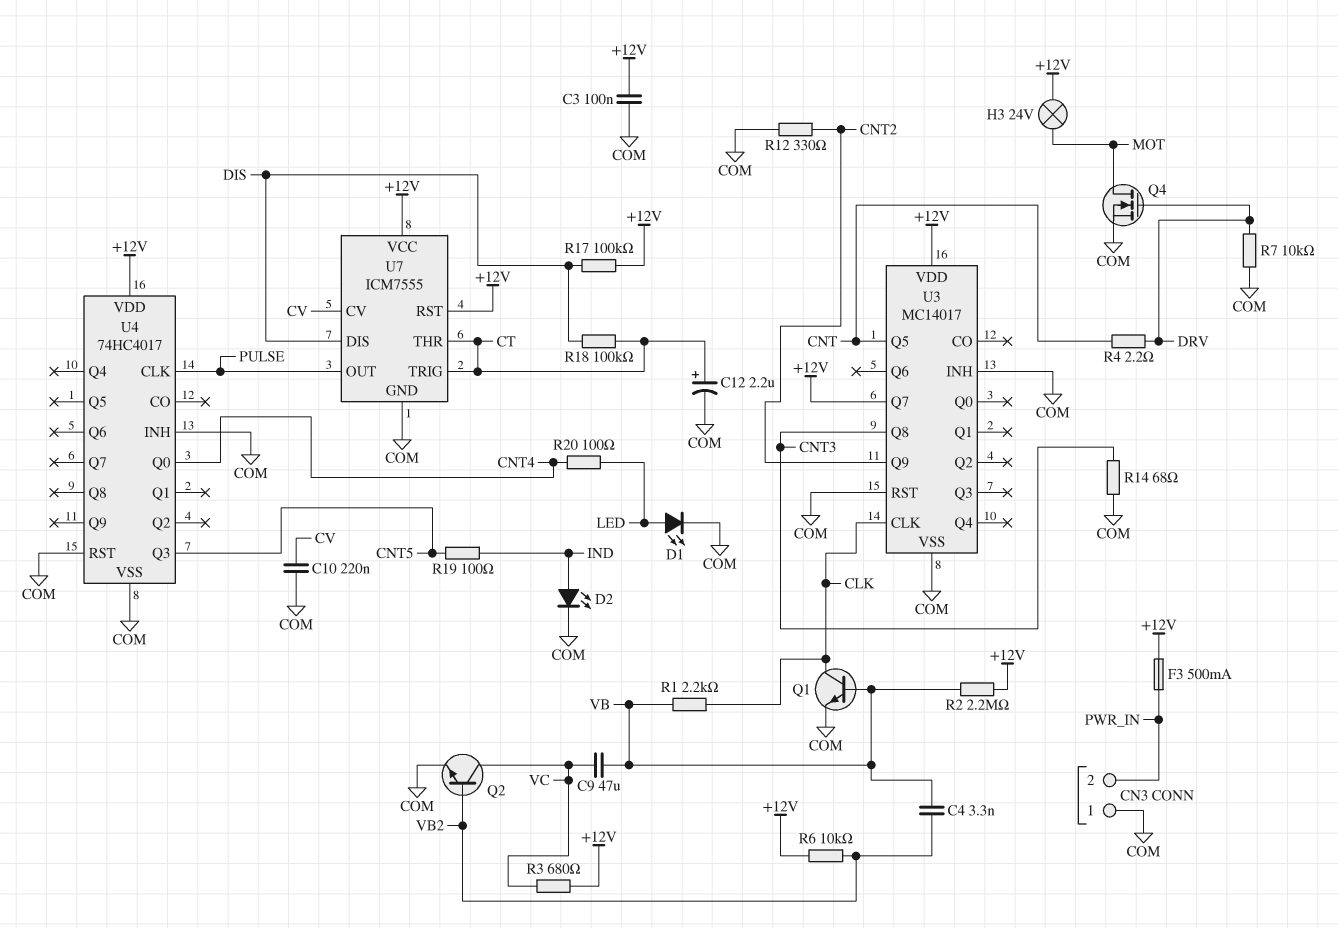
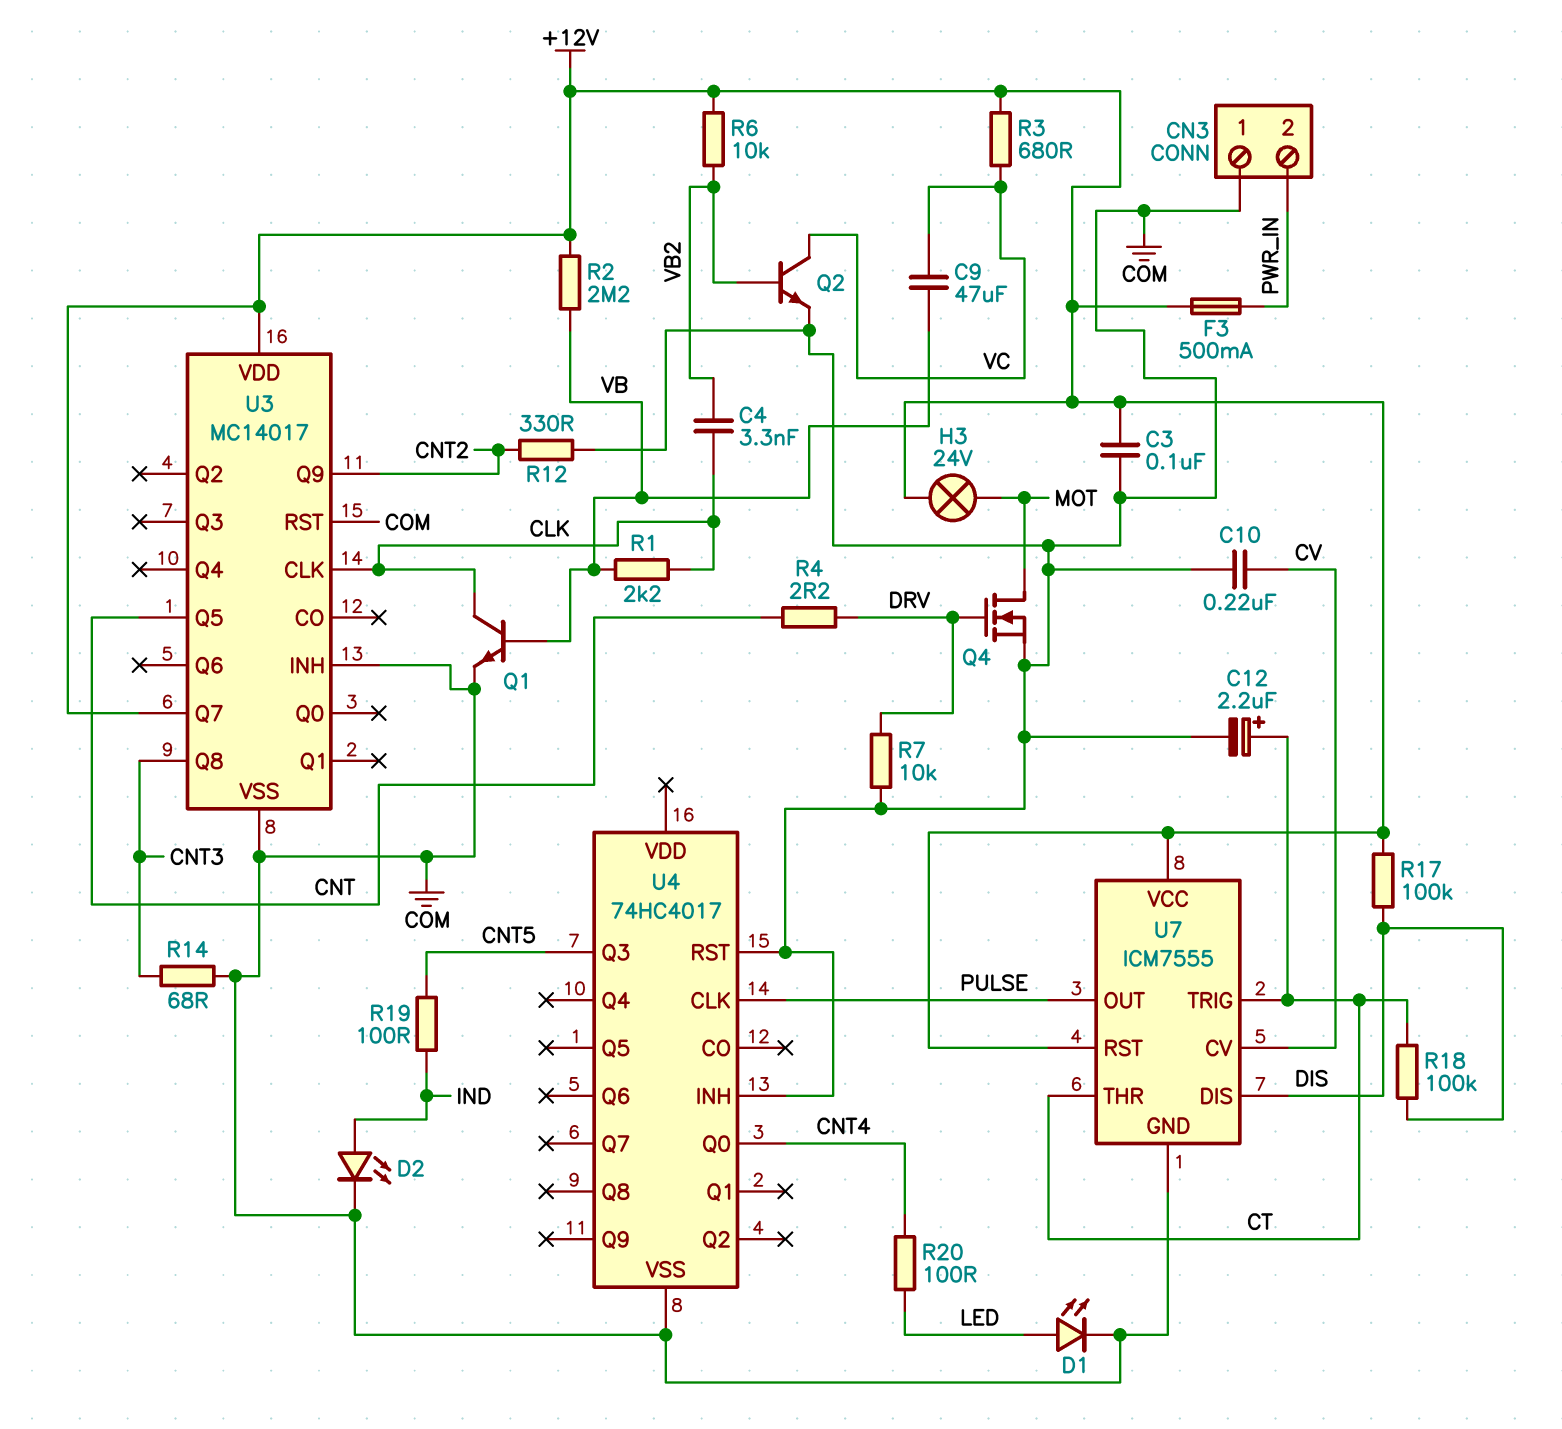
C4: 3.3nF (VB, VB2) -> 3.3nF (CLK, VB2)
U4 pin VDD: +12V -> none

